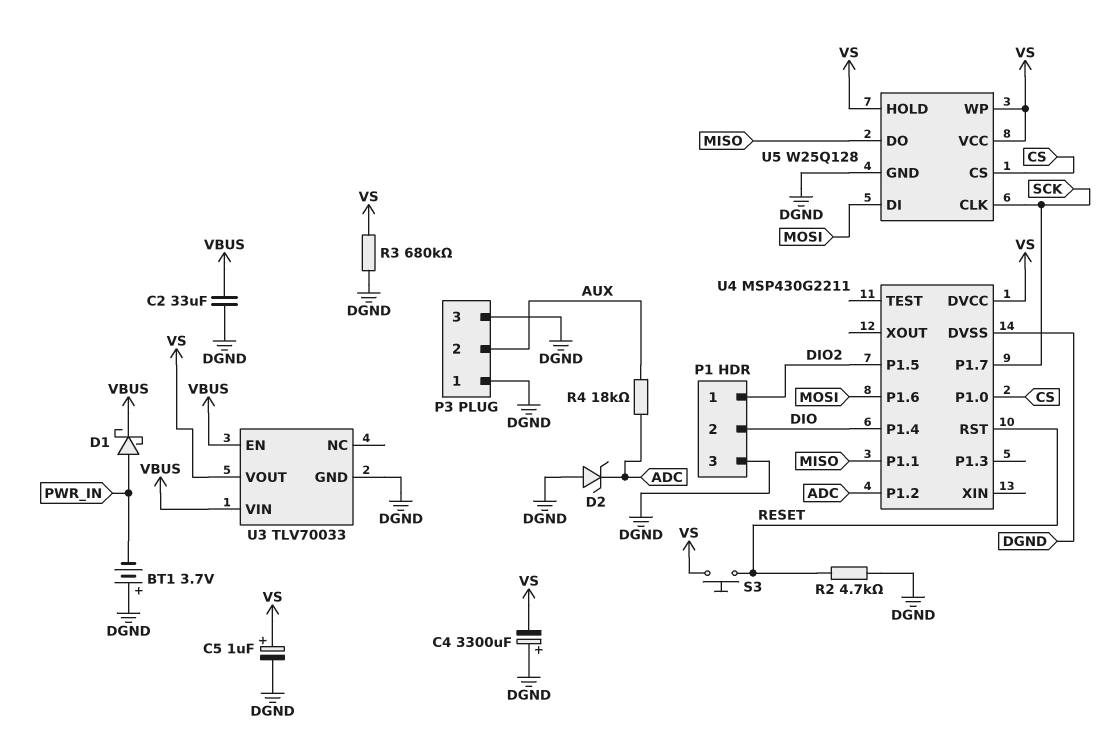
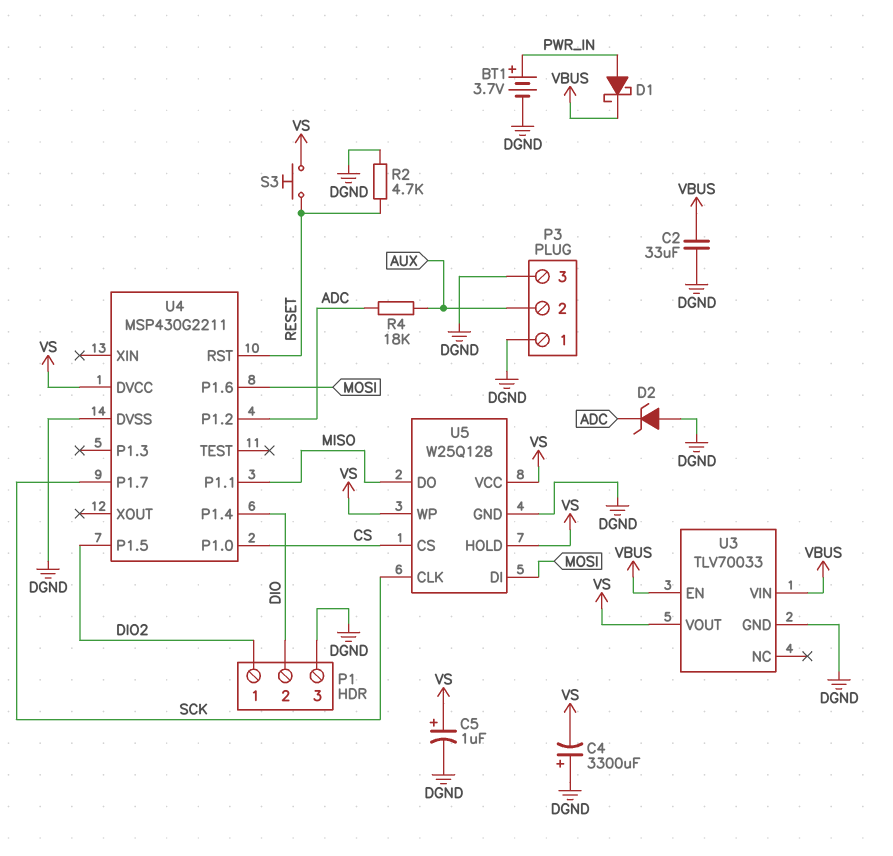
BT1: 3.7V (plus DGND, minus PWR_IN) -> 3.7V (plus PWR_IN, minus DGND)
R3: 680k (DGND, VS) -> none

